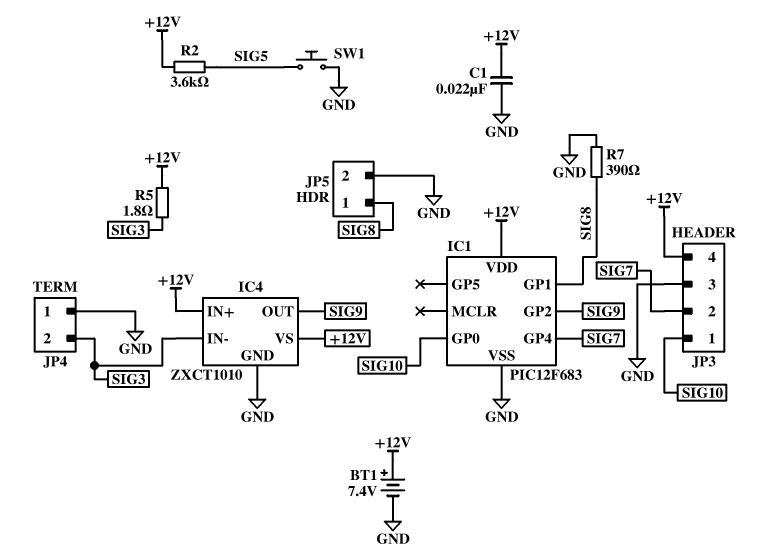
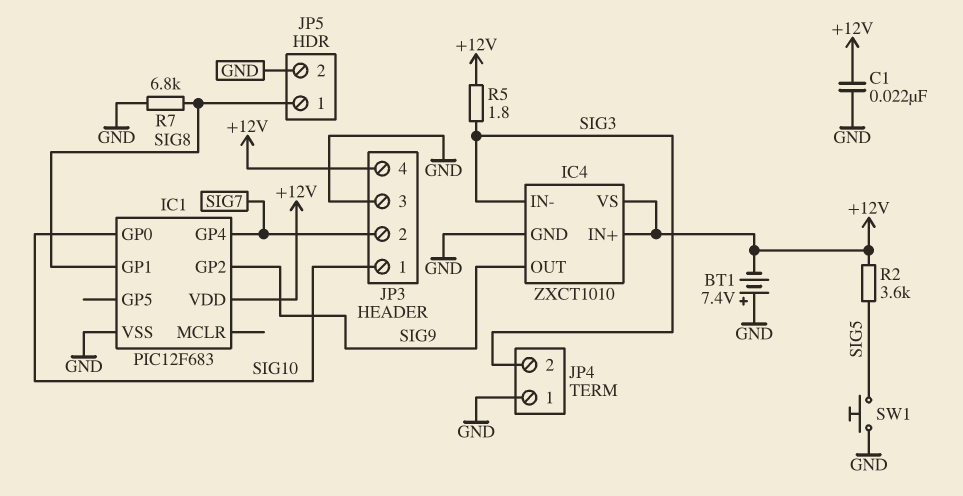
BT1: 7.4V (plus +12V, minus GND) -> 7.4V (plus GND, minus +12V)
R7: 390 (GND, SIG8) -> 6.8k (GND, SIG8)

